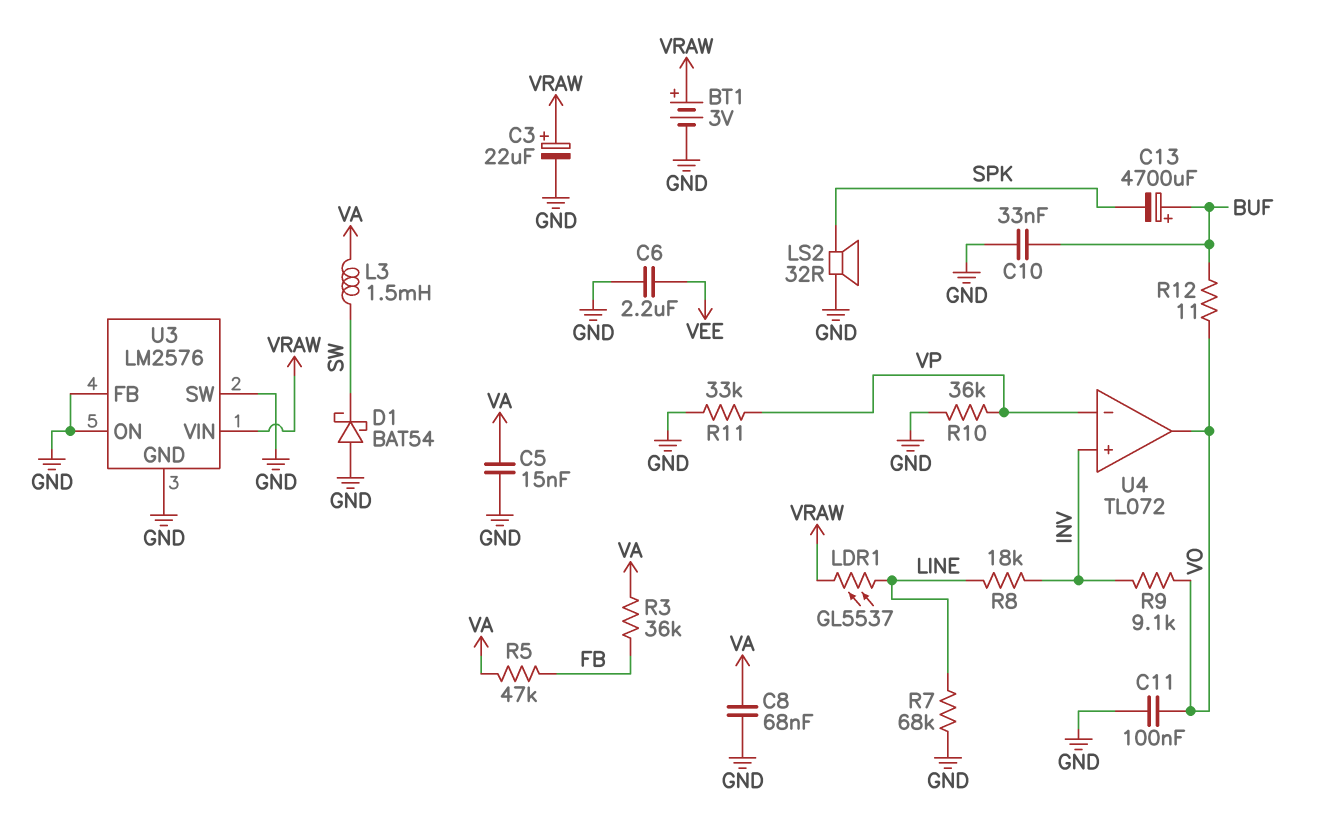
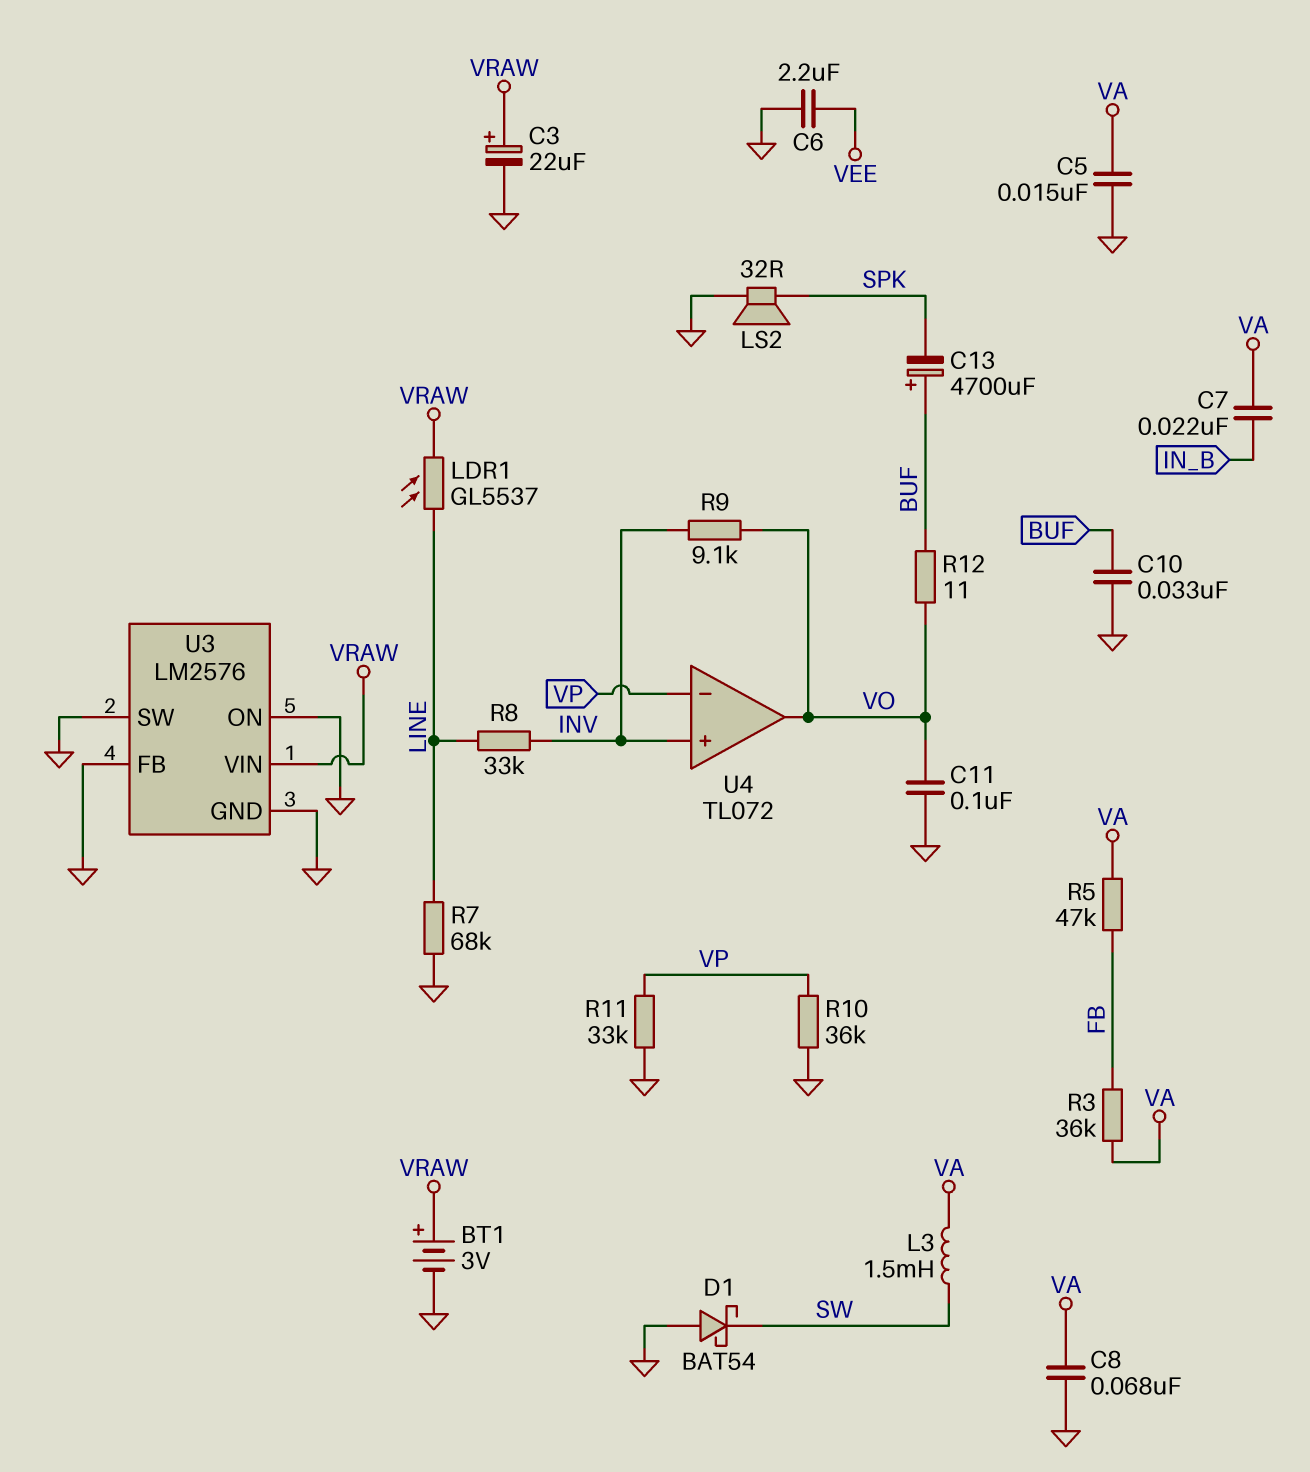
C7: none -> 22nF (IN_B, VA)
R8: 18k (INV, LINE) -> 33k (INV, LINE)

